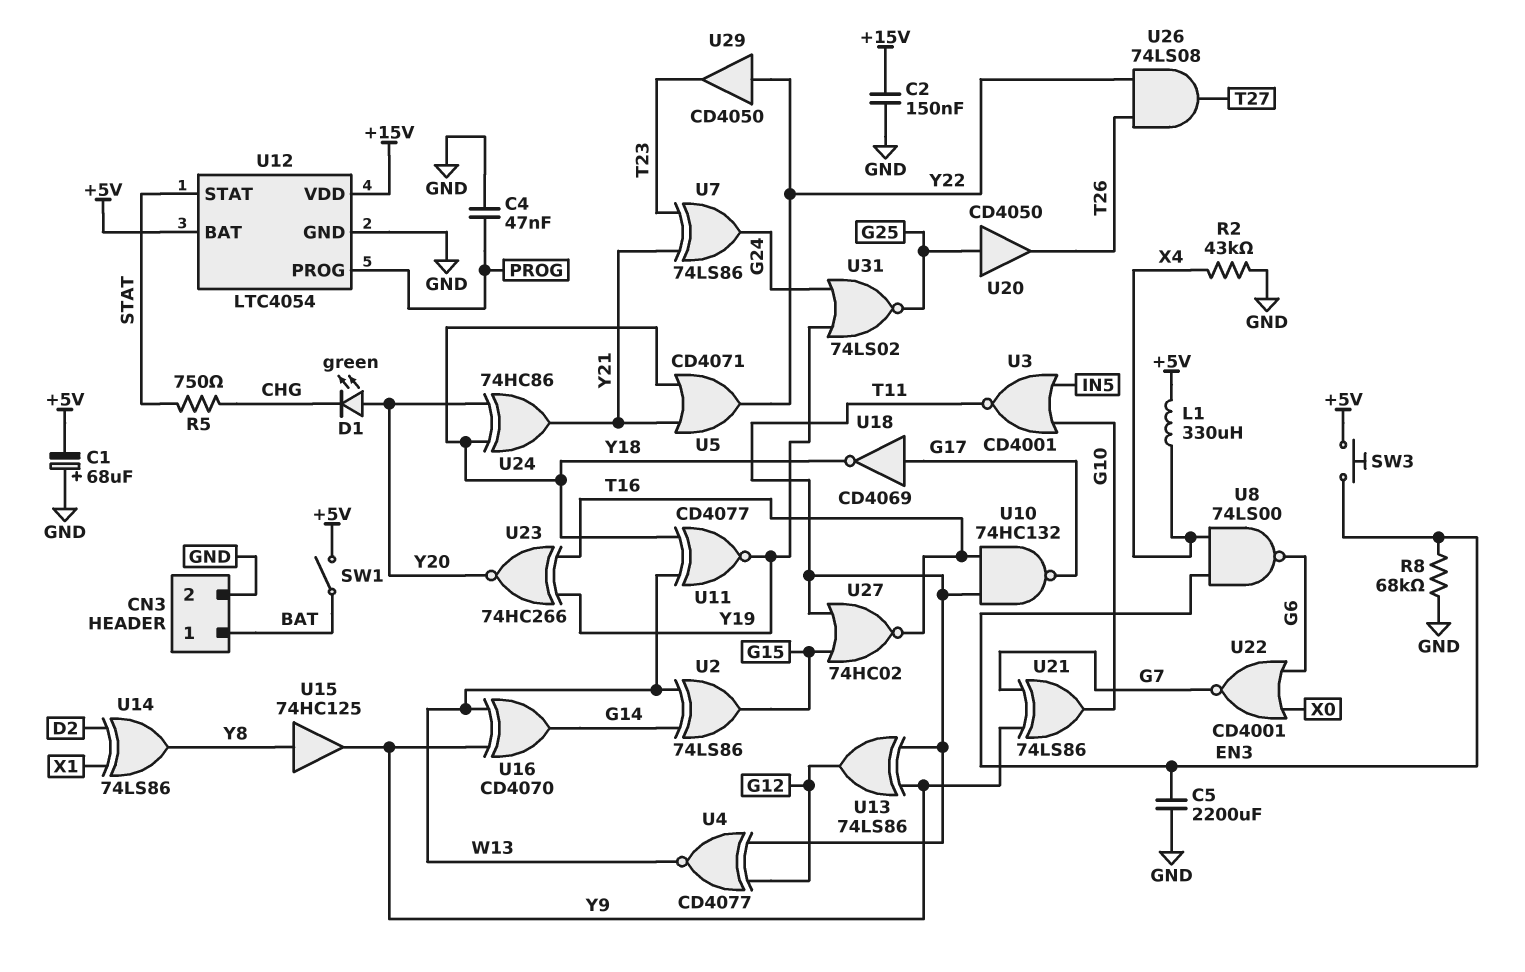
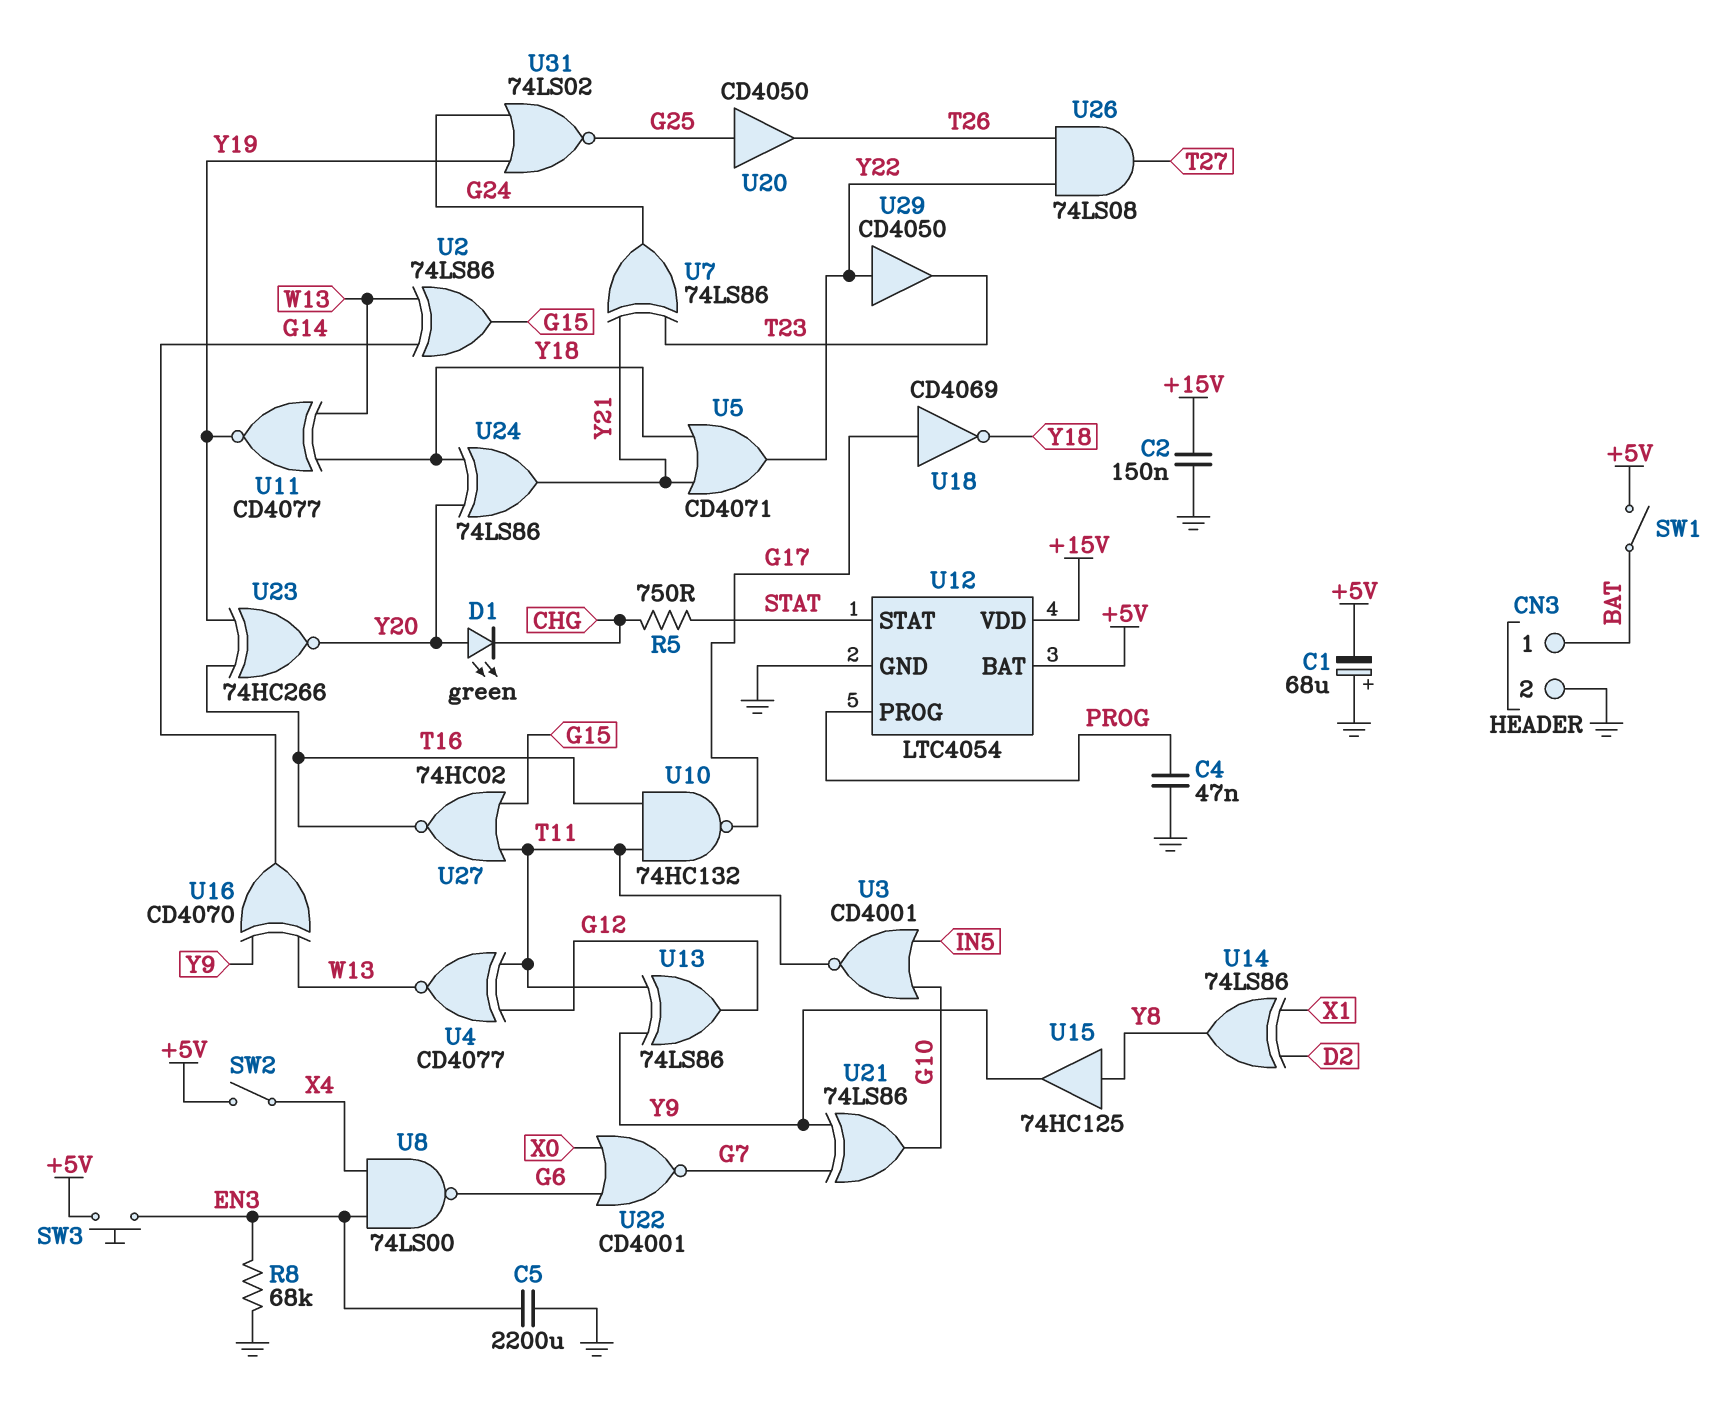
L1: 330uH (+5V, X4) -> none
R2: 43k (GND, X4) -> none
SW2: none -> switch (+5V, X4)
U24: XOR 74HC86 (in Y18, in Y20, out Y21) -> XOR 74LS86 (in Y18, in Y20, out Y21)

